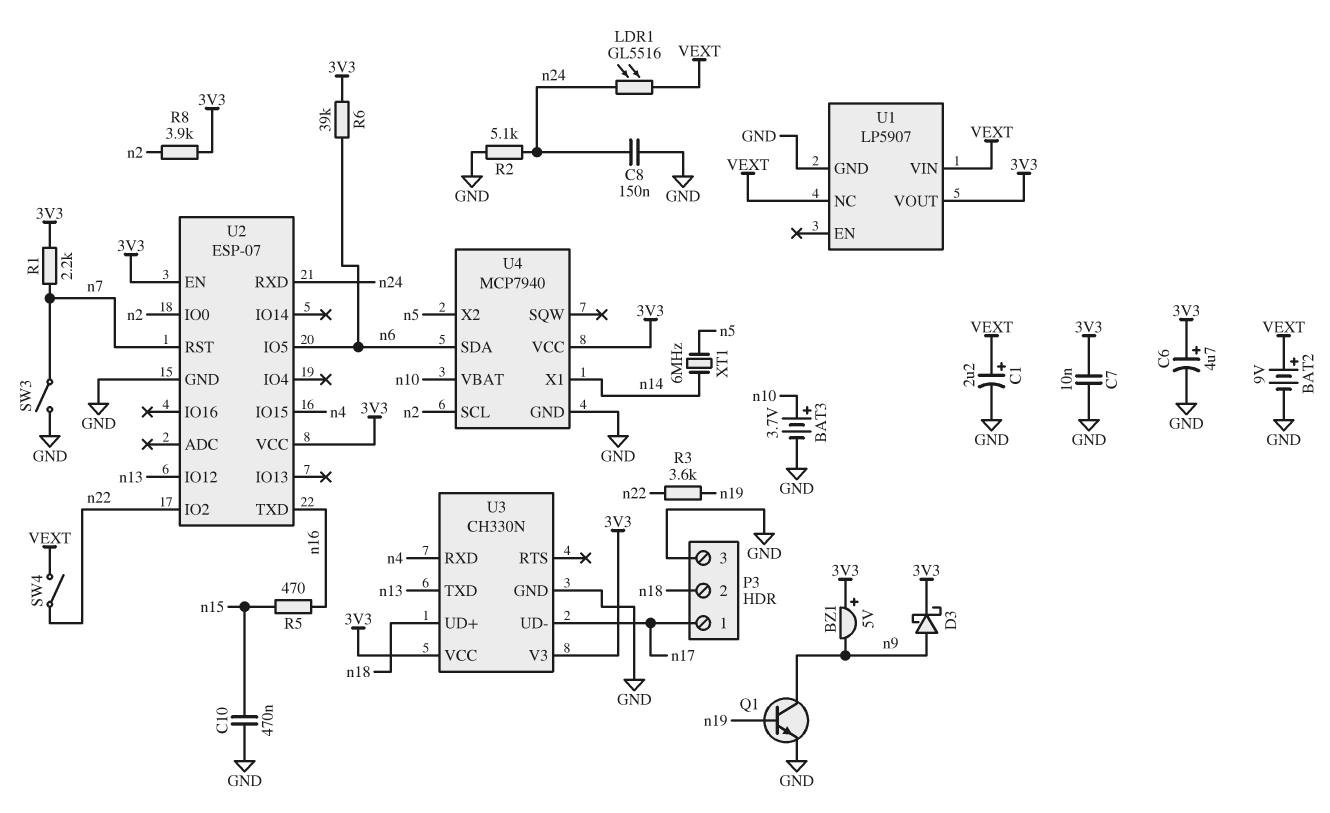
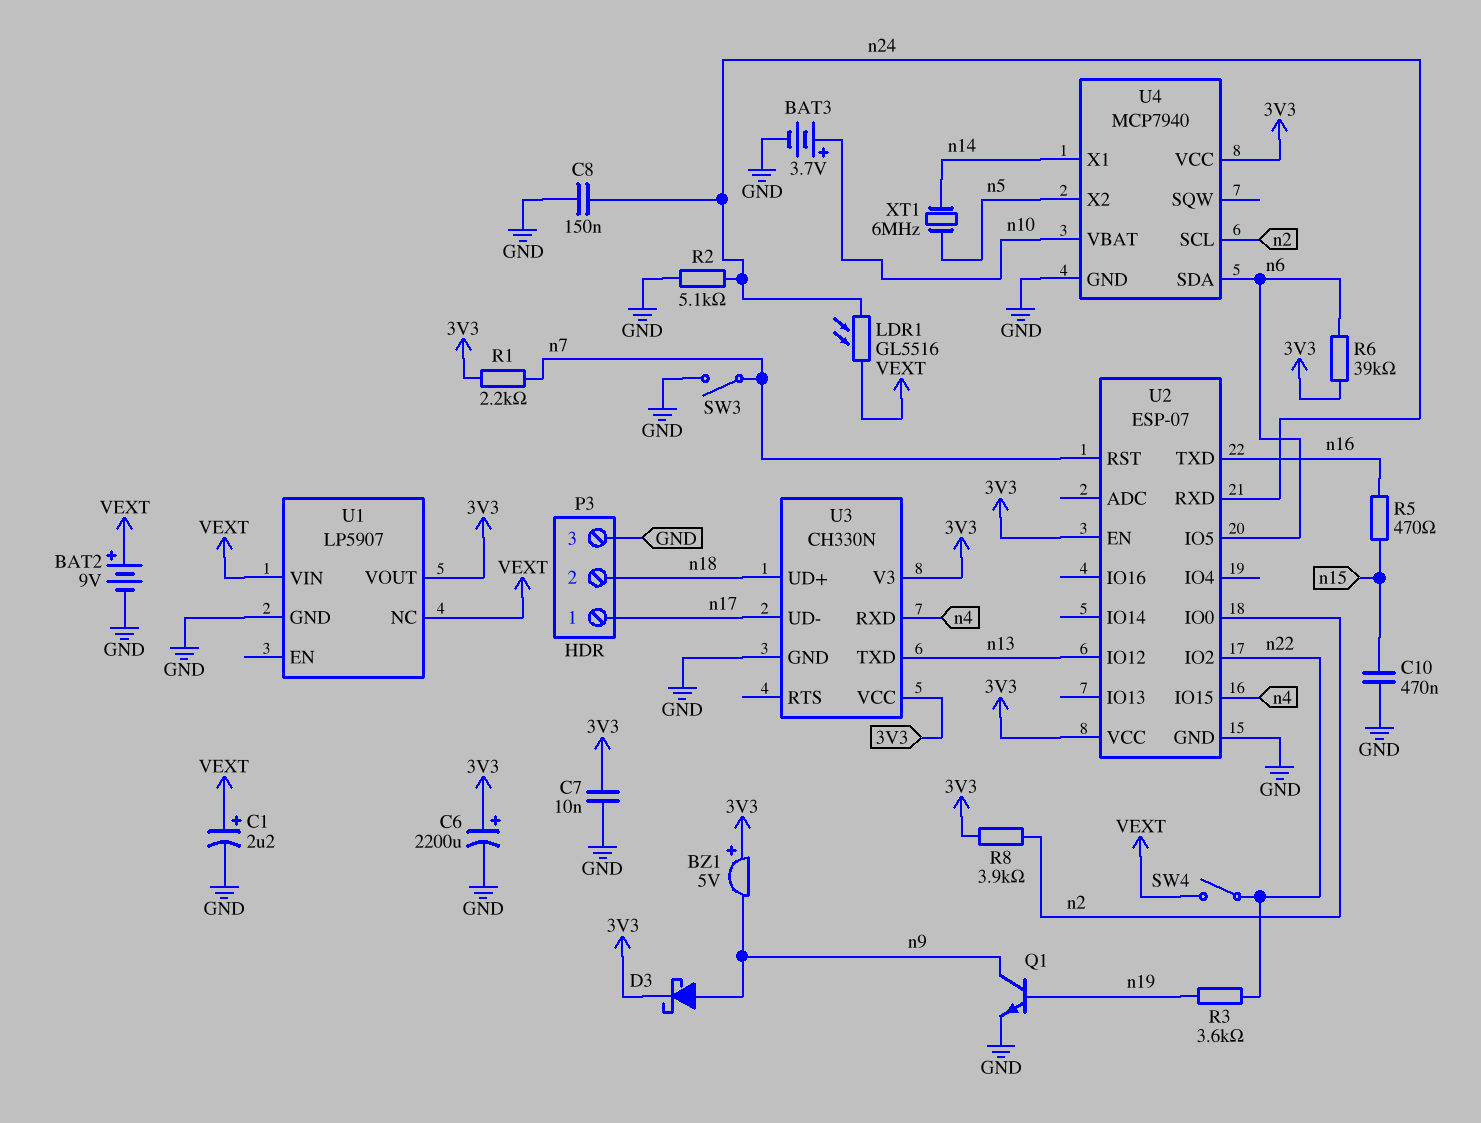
C6: 4.7uF (plus 3V3, minus GND) -> 2200uF (plus 3V3, minus GND)

